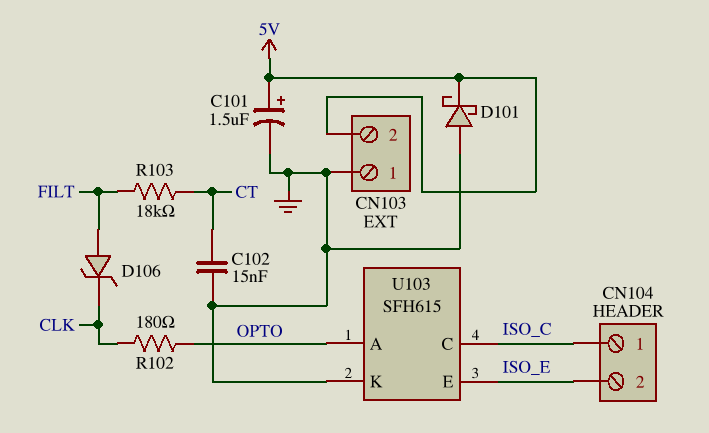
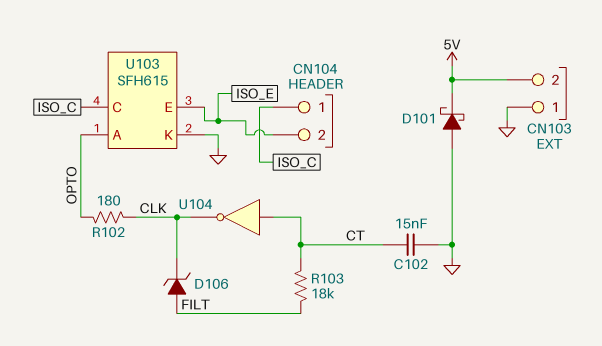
C101: 1.5uF (plus 5V, minus GND) -> none
U104: none -> NOT (in CT, out CLK)

